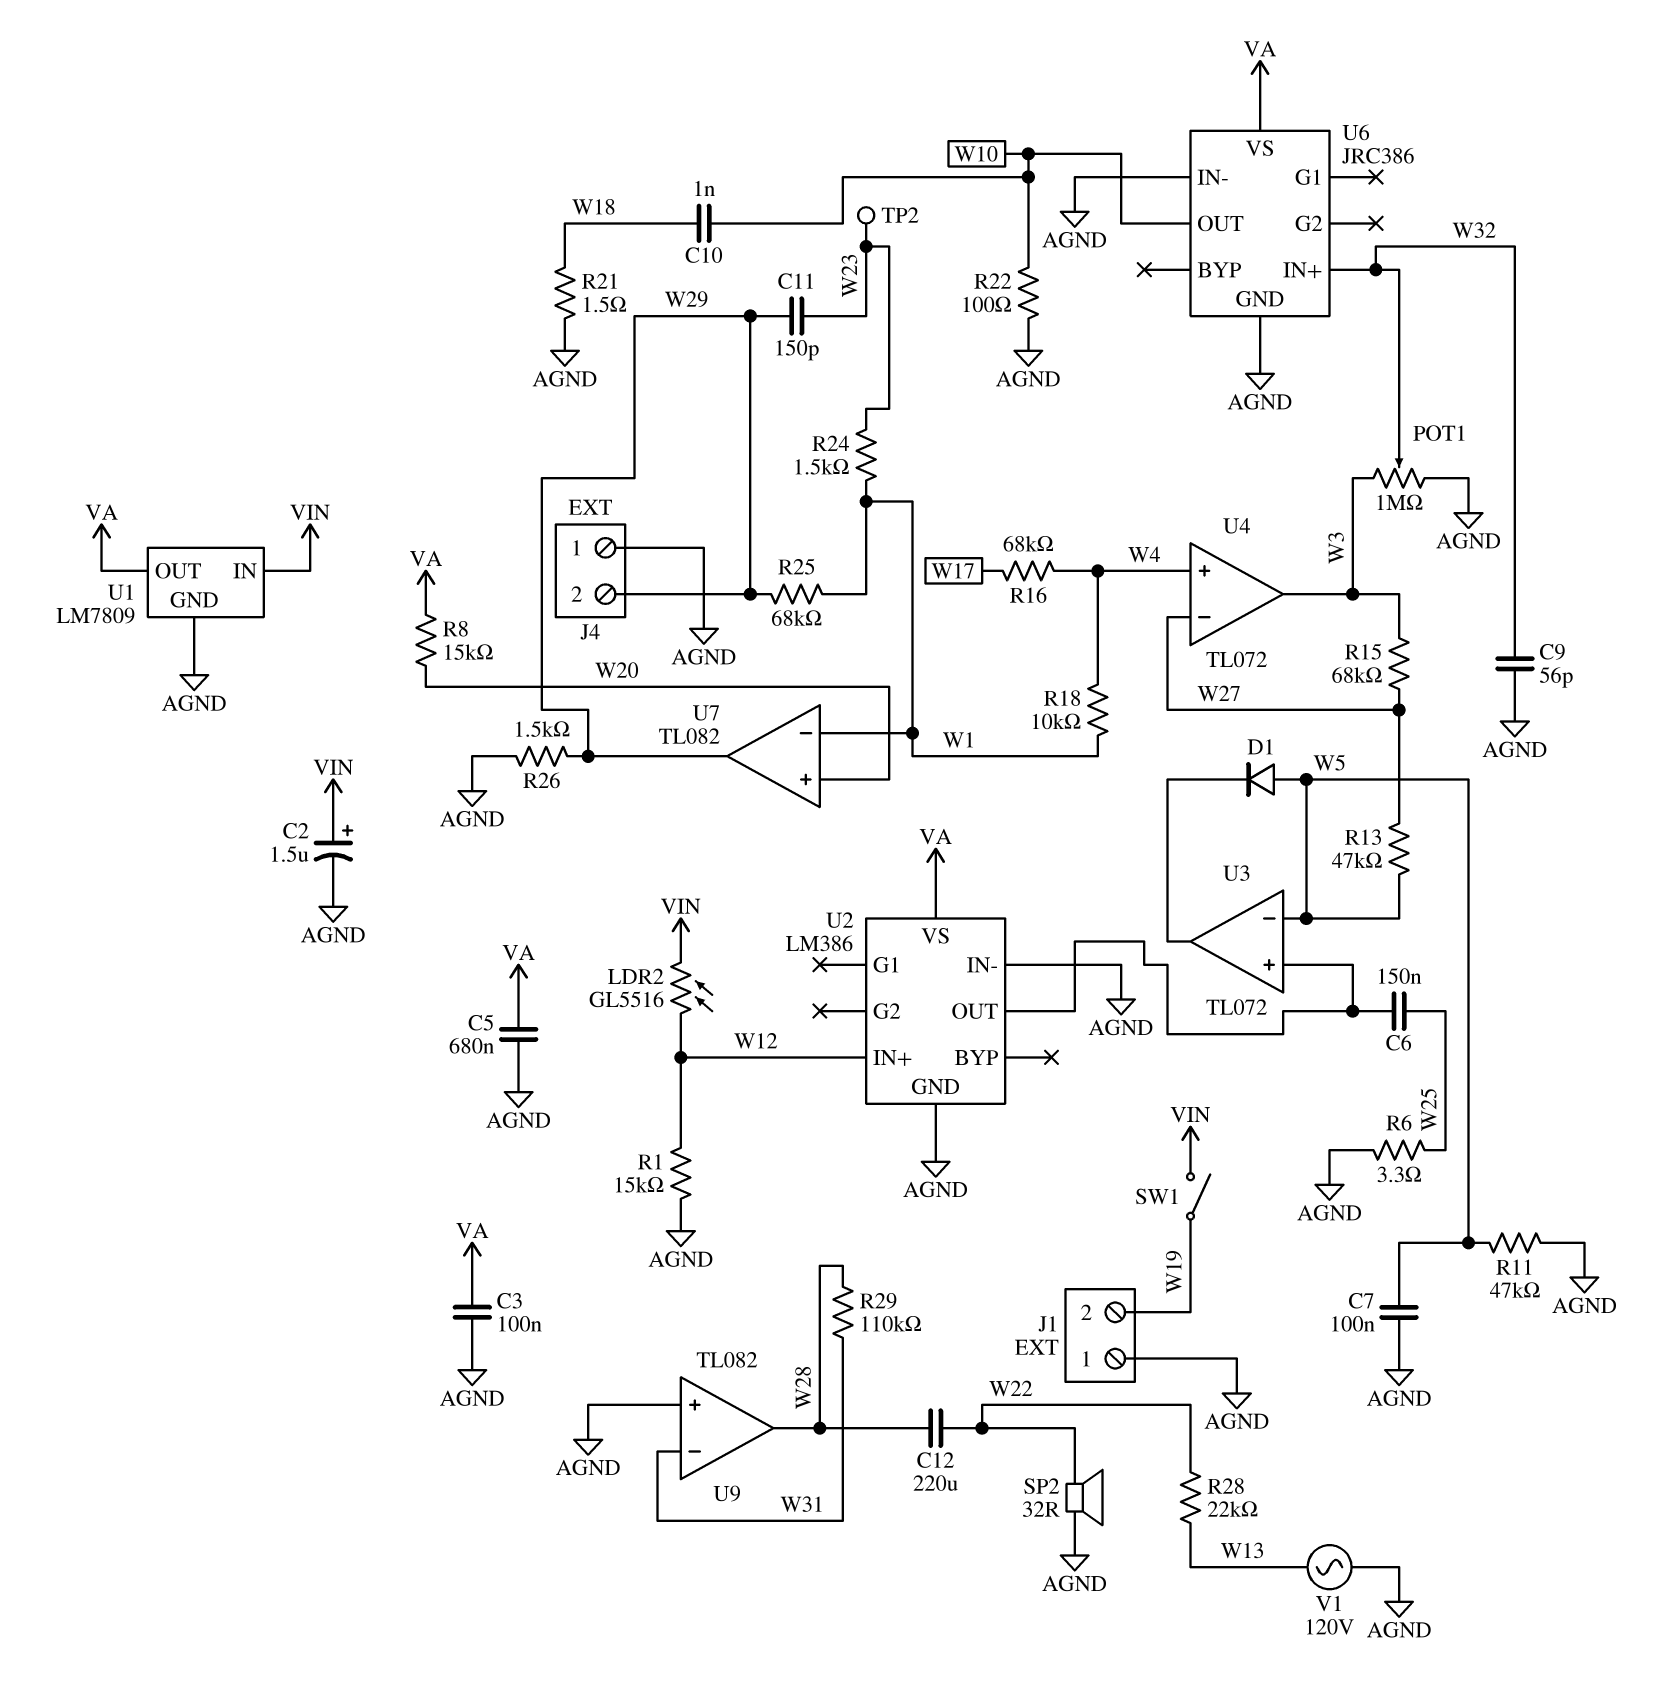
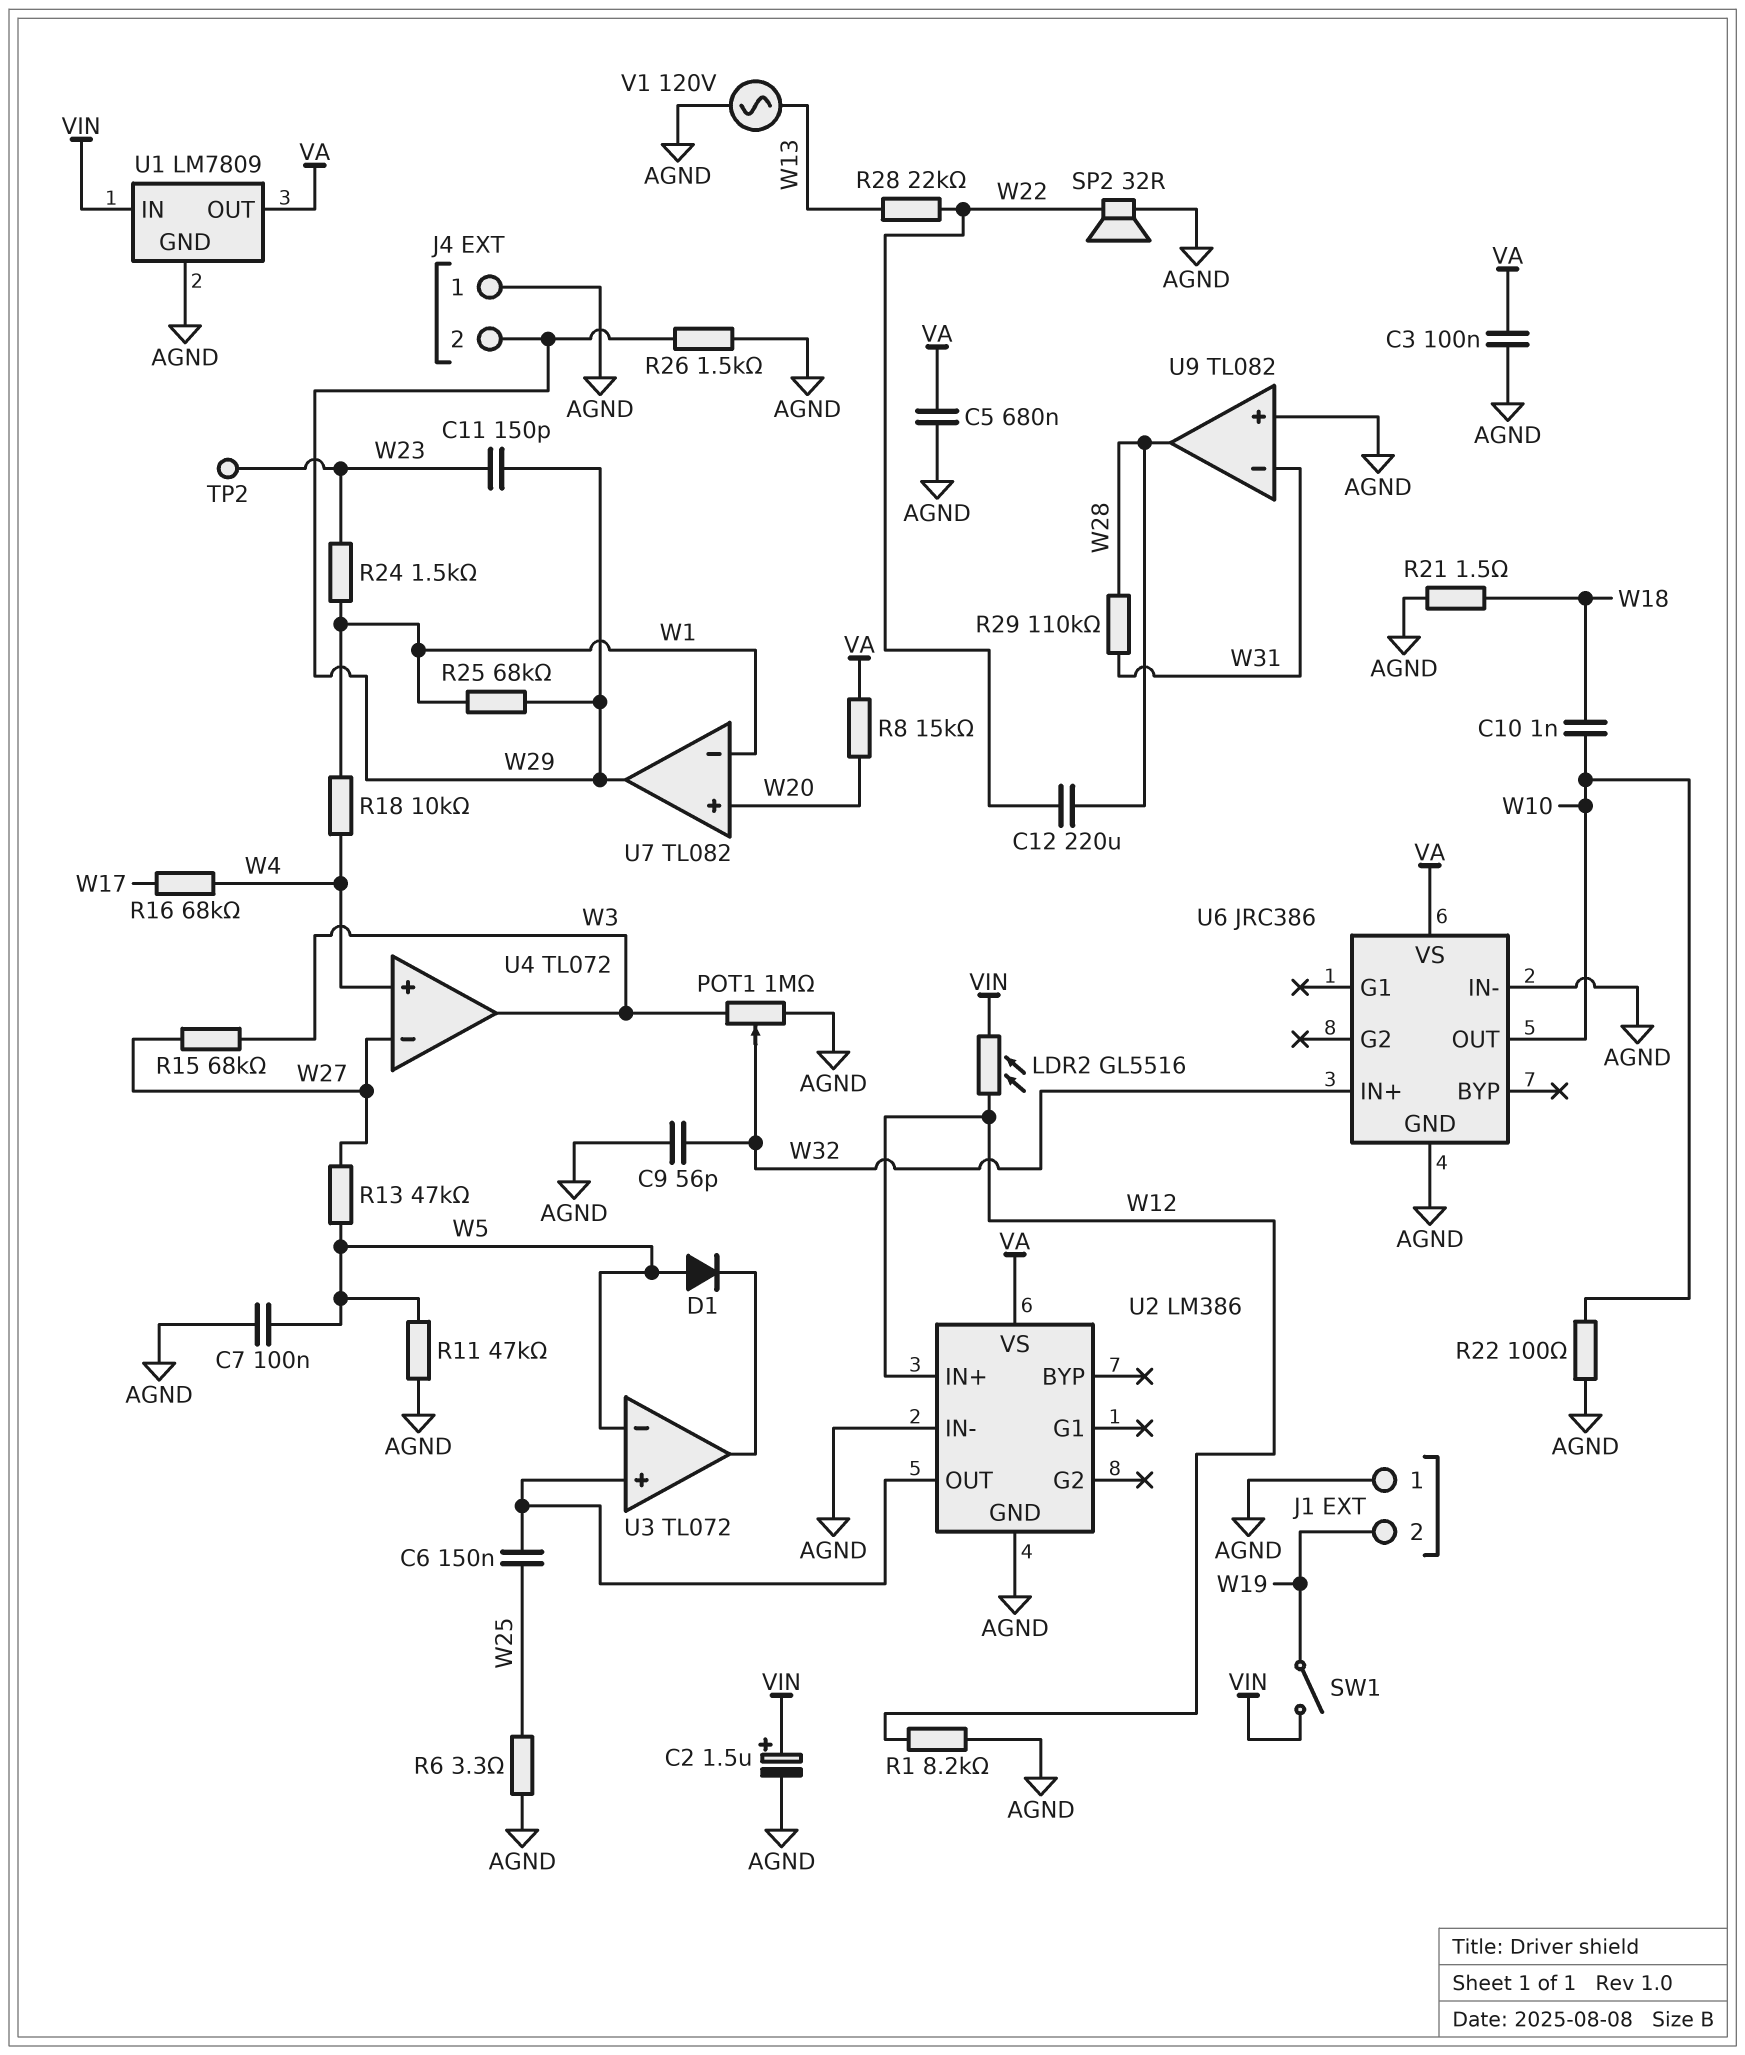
R1: 15k (AGND, W12) -> 8.2k (AGND, W12)

